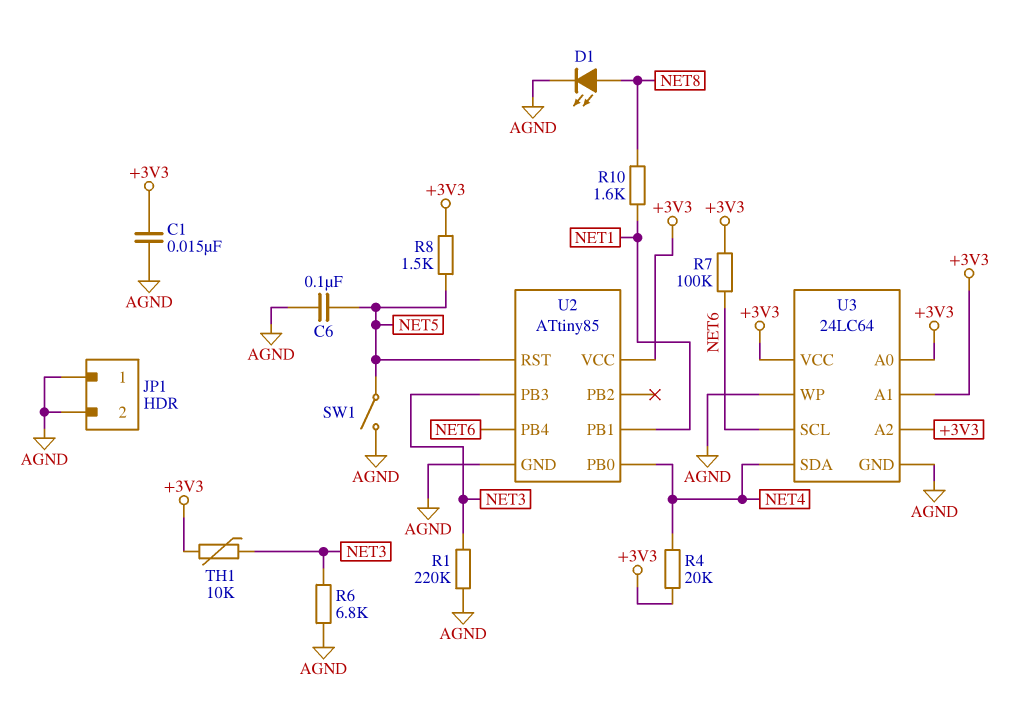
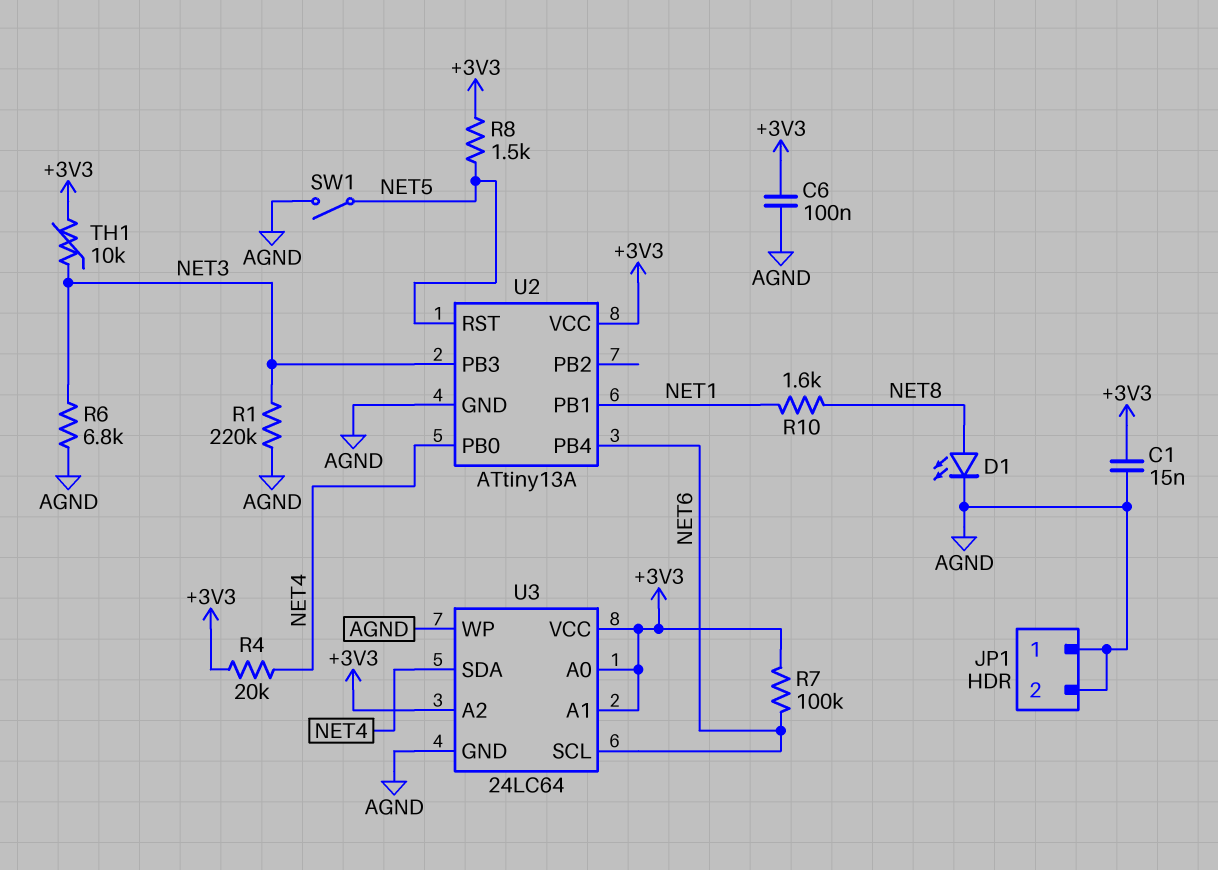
C6: 100nF (AGND, NET5) -> 100nF (+3V3, AGND)
U2: ATtiny85 -> ATtiny13A

